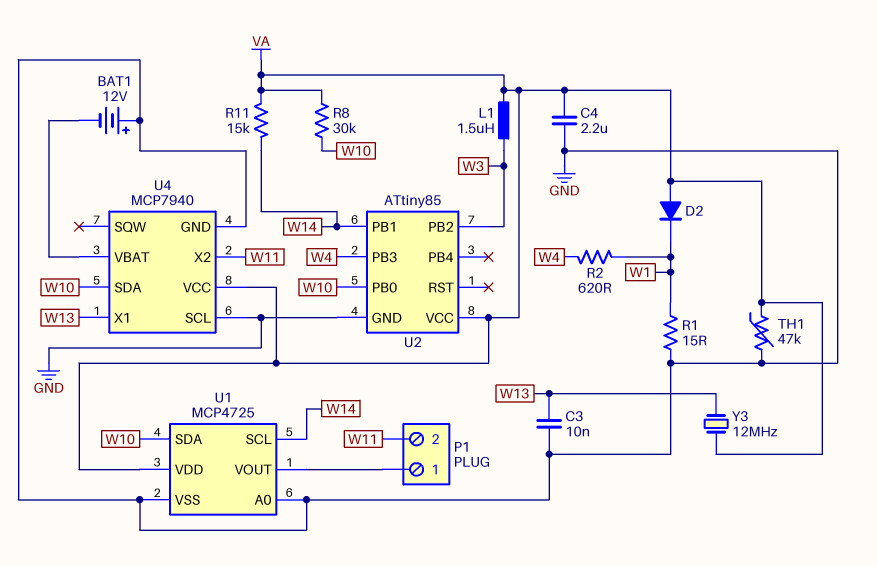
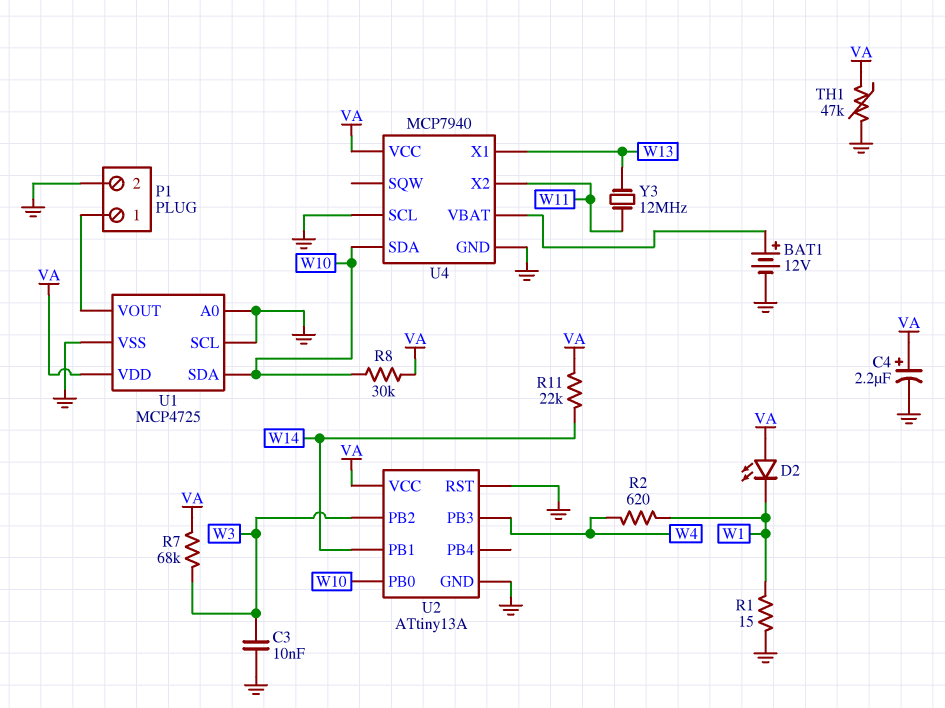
BAT1: 12V (plus GND, minus U4/VBAT) -> 12V (plus U4/VBAT, minus GND)
C3: 10nF (GND, W13) -> 10nF (GND, W3)
C4: 2.2uF (GND, VA) -> 2.2uF (plus VA, minus GND)
D2: diode (A VA, K W1) -> LED (A VA, K W1)
L1: 1.5uH (VA, W3) -> none
P1 pin 2: W11 -> GND
R7: none -> 68k (VA, W3)
R11: 15k (VA, W14) -> 22k (VA, W14)
U1 pin SCL: W14 -> GND
U2: ATtiny85 -> ATtiny13A
U2 pin RST: none -> GND
Y3: 12MHz (VA, W13) -> 12MHz (W11, W13)

